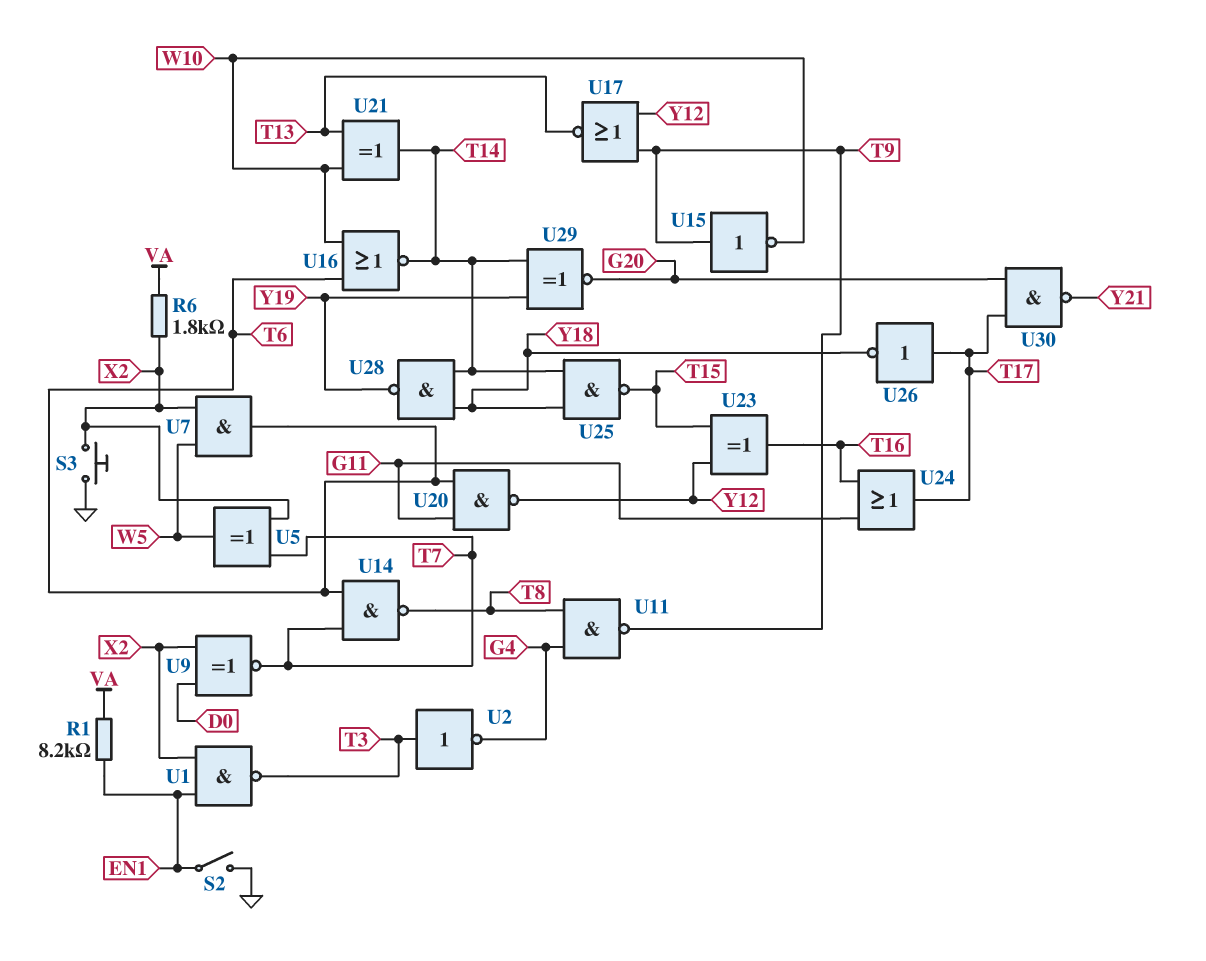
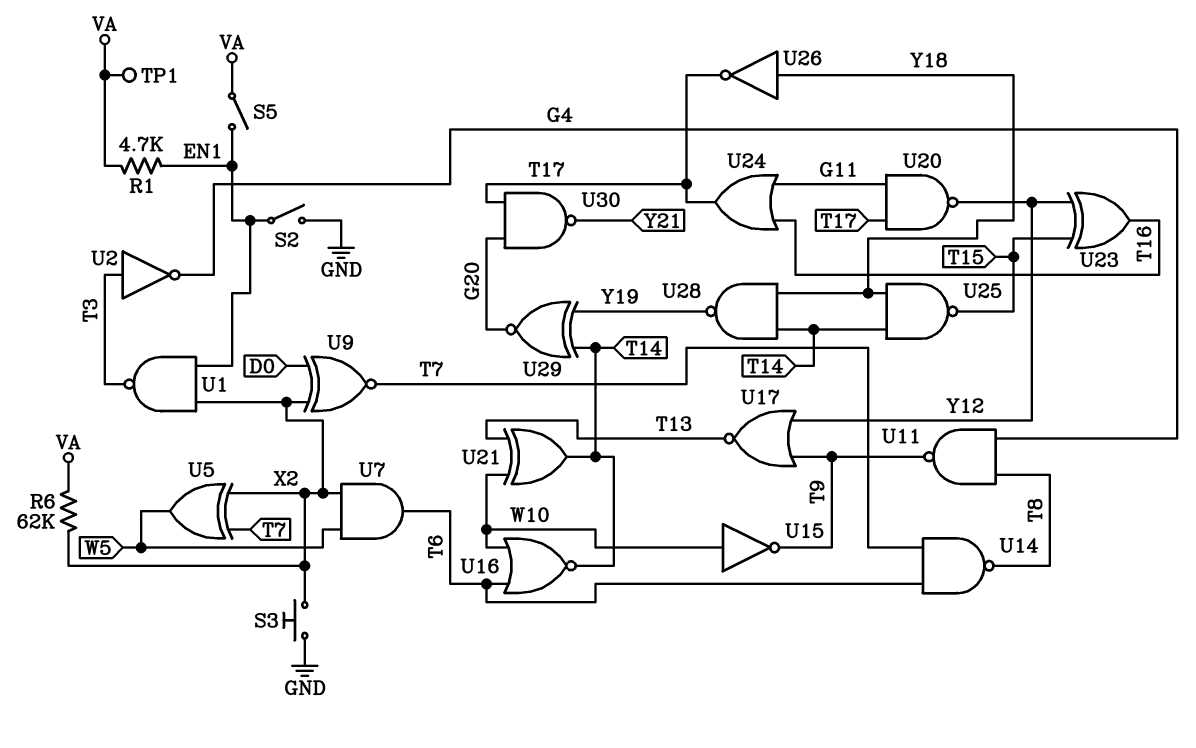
R1: 8.2k (EN1, VA) -> 4.7k (EN1, VA)
R6: 1.8k (VA, X2) -> 62k (VA, X2)
S5: none -> switch (EN1, VA)
TP1: none -> test point (VA)
U15: NOT (in T9, out W10) -> NOT (in W10, out T9)
U20: NAND (in G11, in T6, out Y12) -> NAND (in G11, in T17, out Y12)
U26: NOT (in T17, out Y18) -> NOT (in Y18, out T17)

